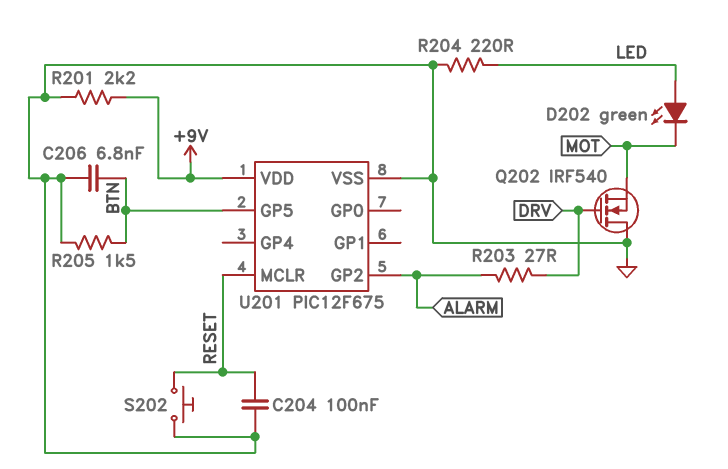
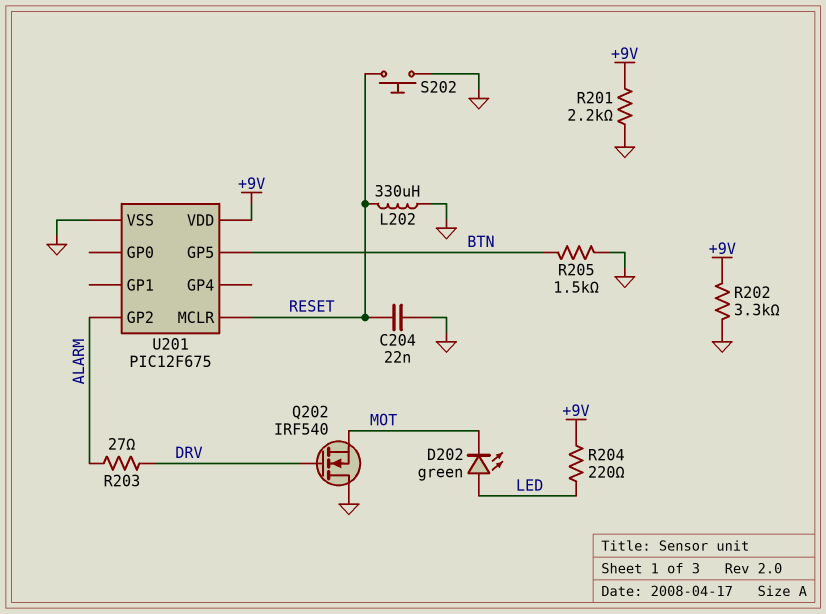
C204: 100nF (GND, RESET) -> 22nF (GND, RESET)
C206: 6.8nF (BTN, GND) -> none
L202: none -> 330uH (GND, RESET)
R202: none -> 3.3k (+9V, GND)
R204: 220 (GND, LED) -> 220 (+9V, LED)

